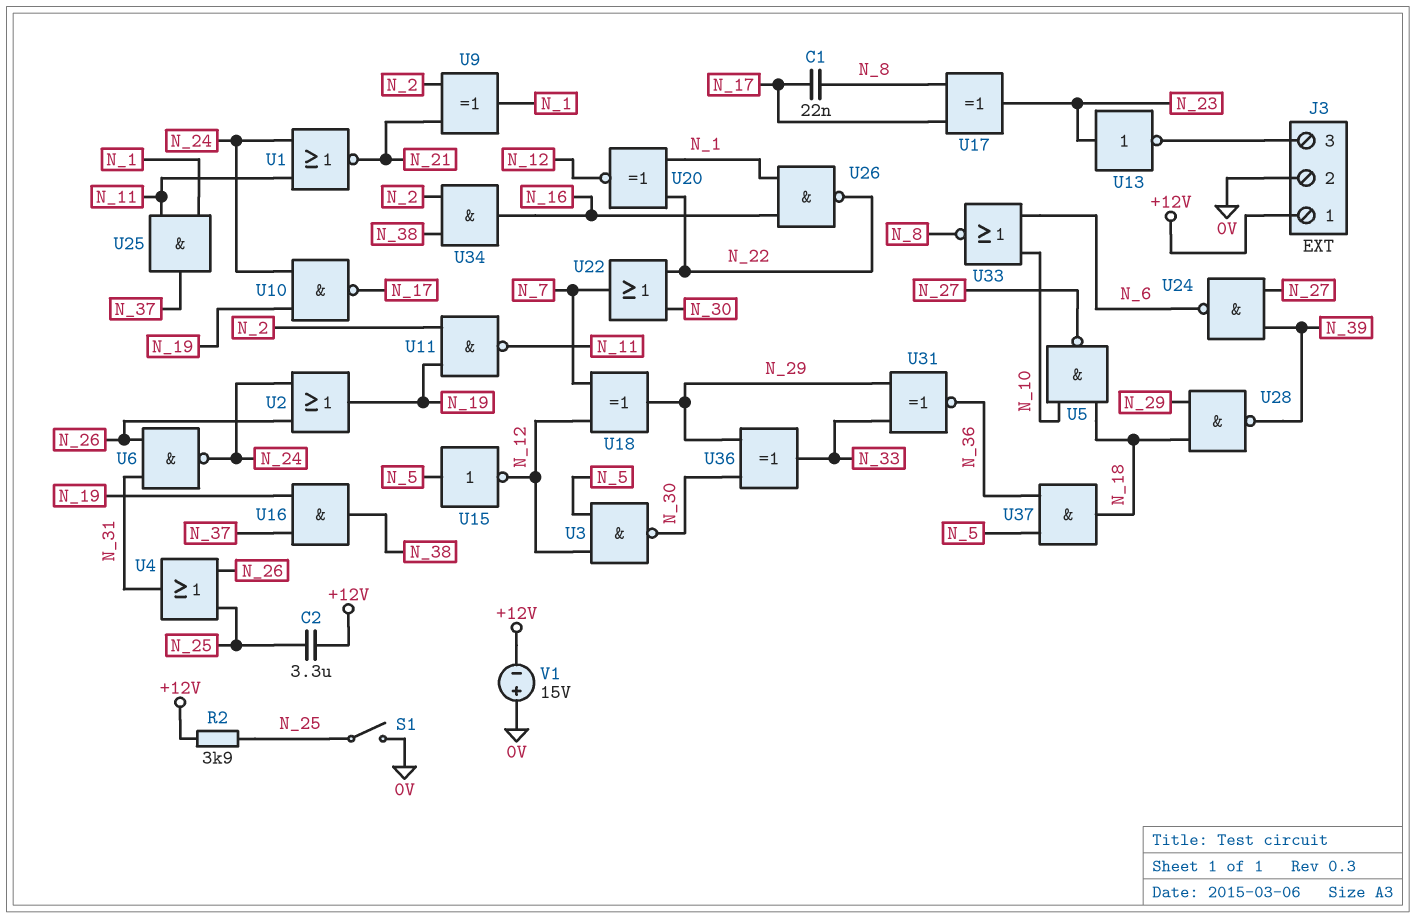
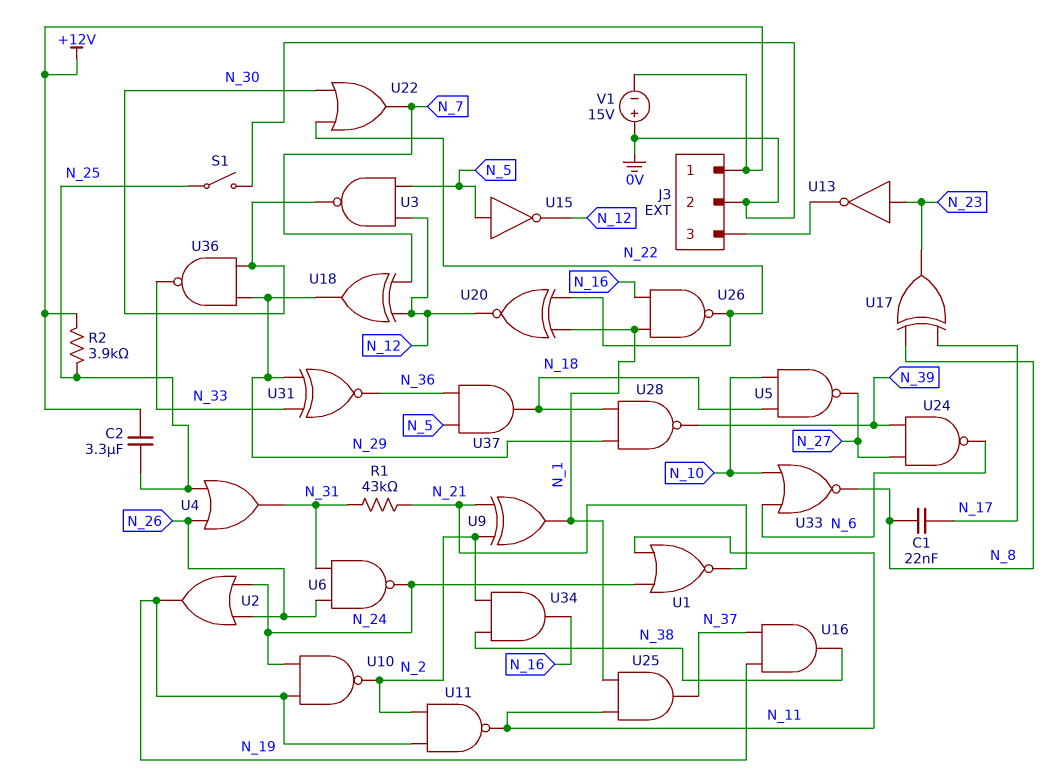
R1: none -> 43k (N_21, N_31)
U10: NAND (in N_19, in N_24, out N_17) -> NAND (in N_19, in N_24, out N_2)
U36: XOR (in N_29, in N_30, out N_33) -> NAND (in N_29, in N_30, out N_33)

